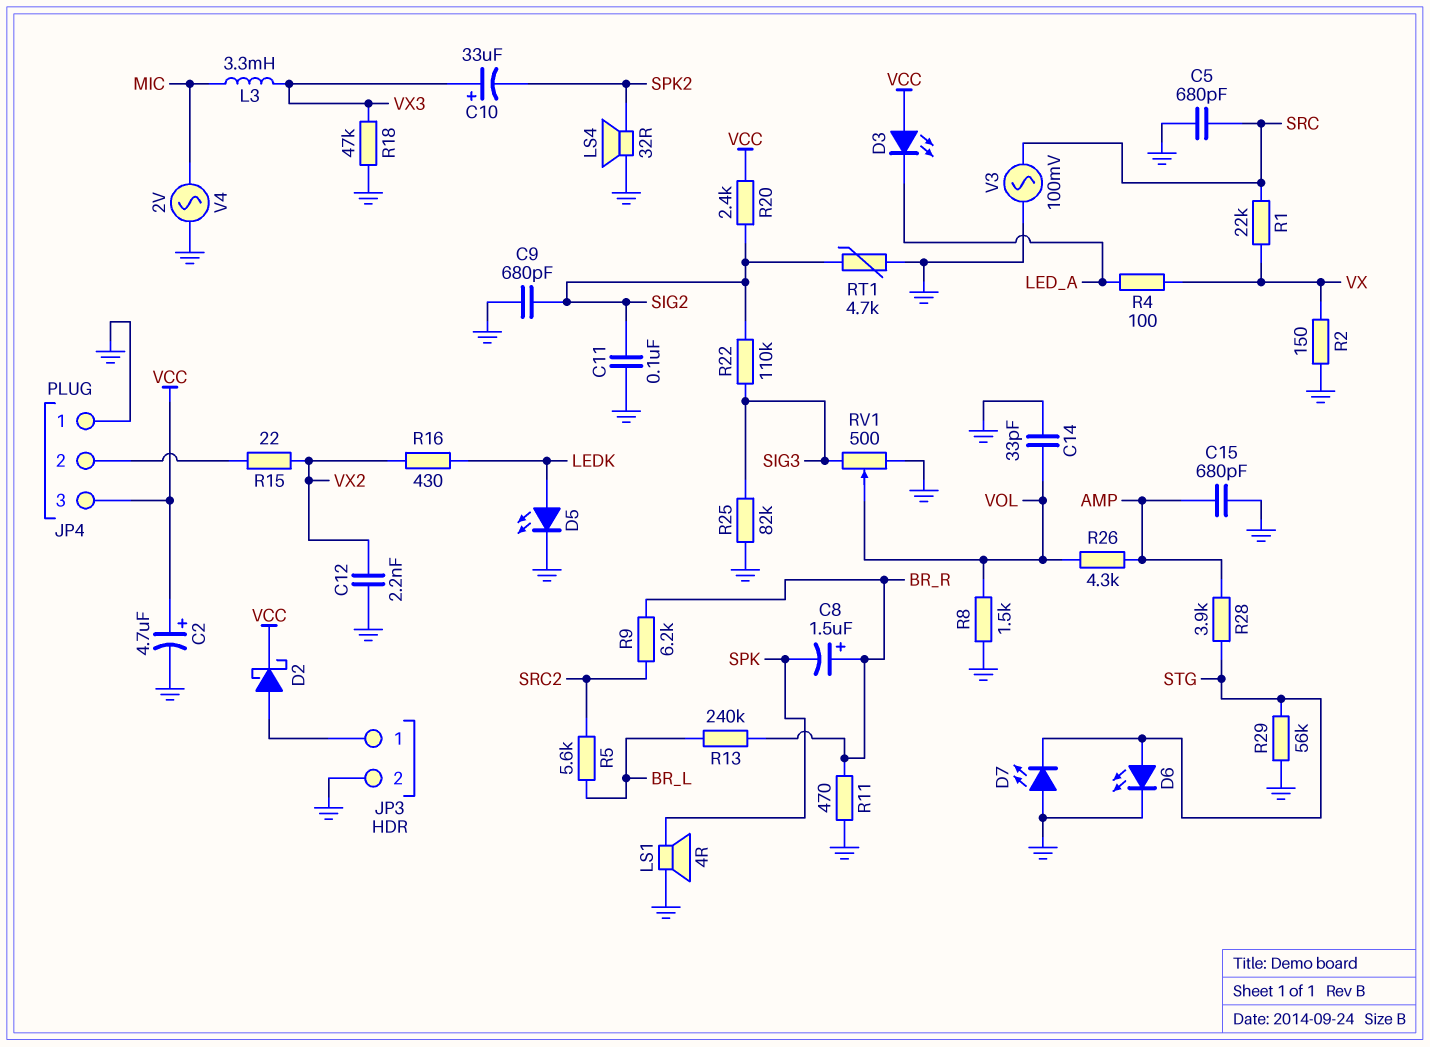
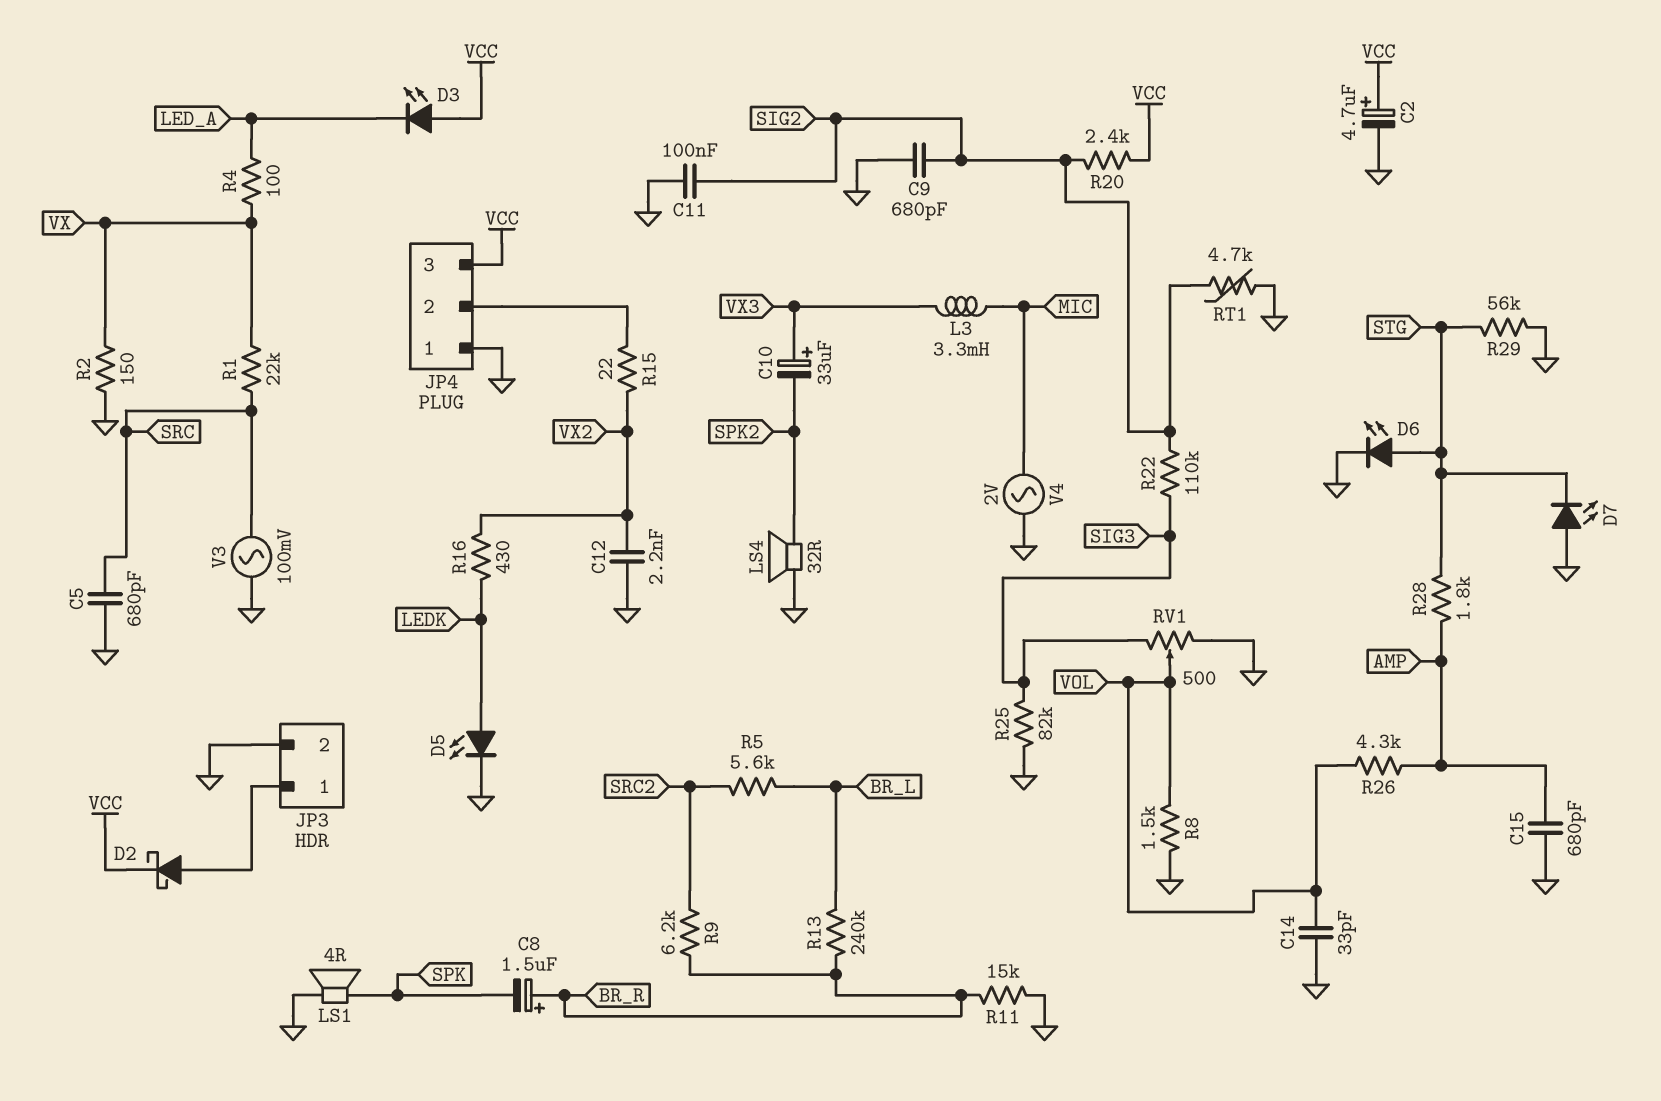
R11: 470 (BR_R, GND) -> 15k (BR_R, GND)
R18: 47k (GND, VX3) -> none
R28: 3.9k (AMP, STG) -> 1.8k (AMP, STG)

